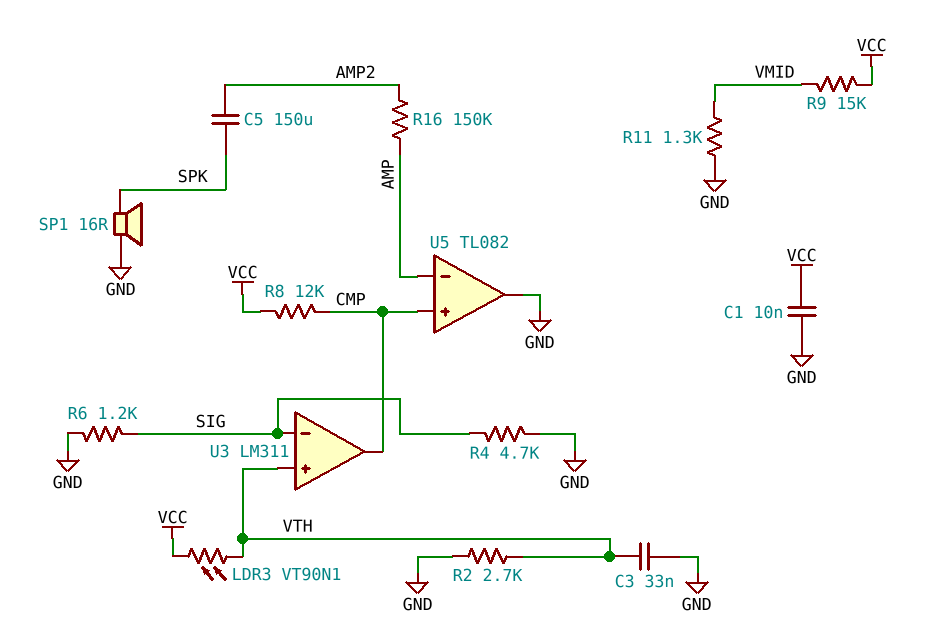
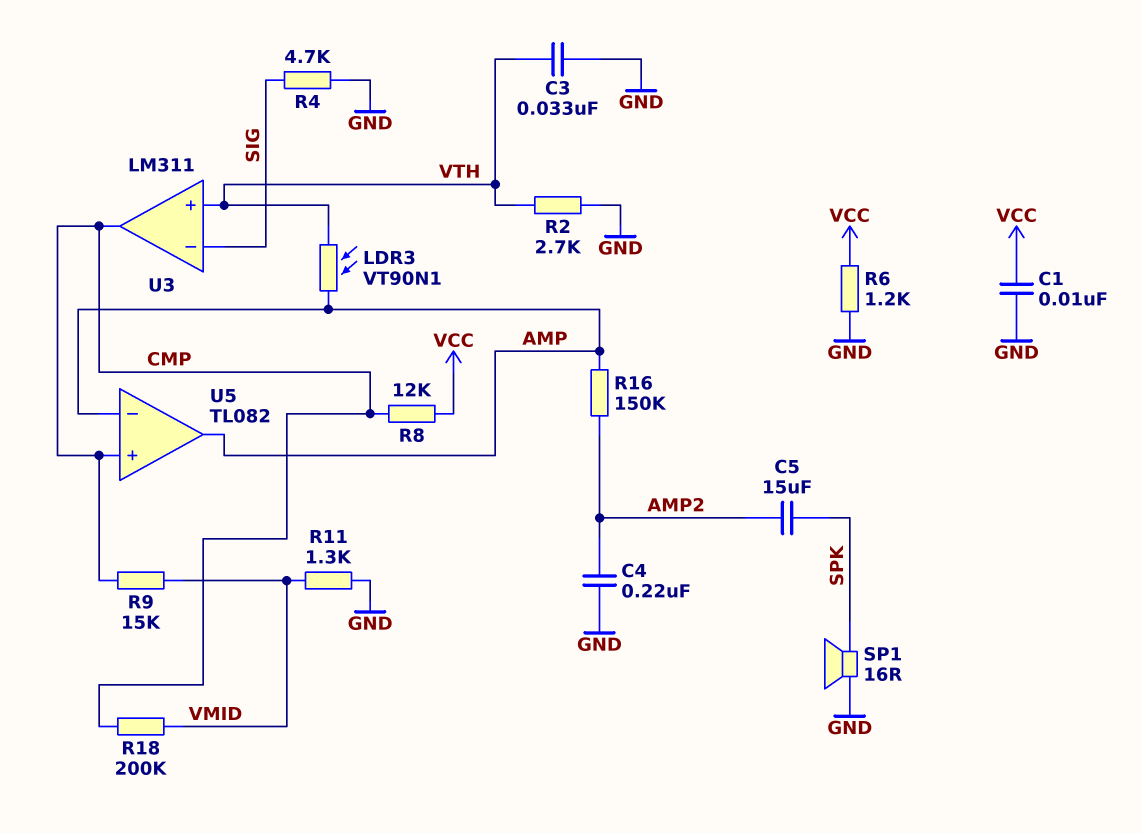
C4: none -> 220nF (AMP2, GND)
C5: 150uF (AMP2, SPK) -> 15uF (AMP2, SPK)
LDR3: VT90N1 (VCC, VTH) -> VT90N1 (AMP, VTH)
R6: 1.2k (GND, SIG) -> 1.2k (GND, VCC)
R9: 15k (VCC, VMID) -> 15k (CMP, VMID)
R18: none -> 200k (CMP, VMID)
U5 pin out: GND -> AMP

